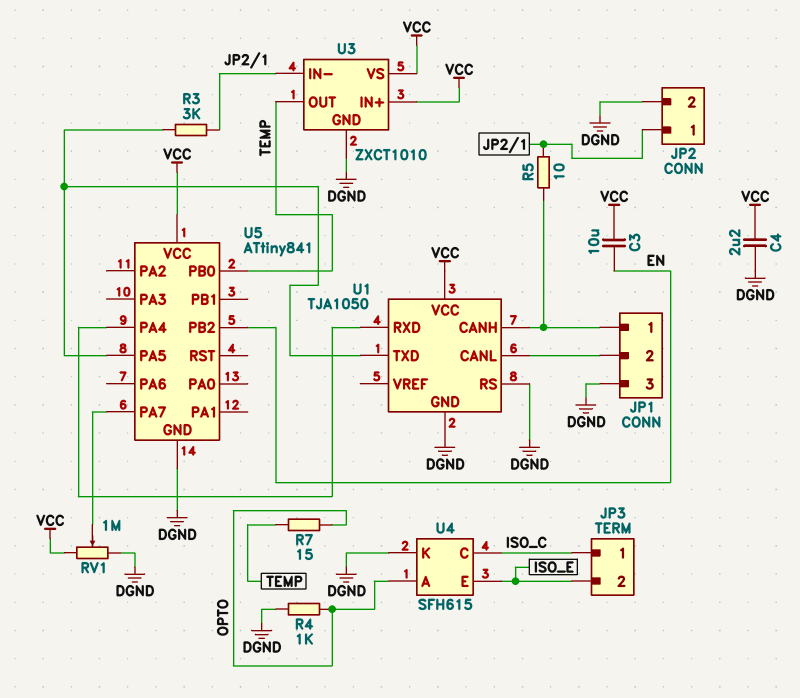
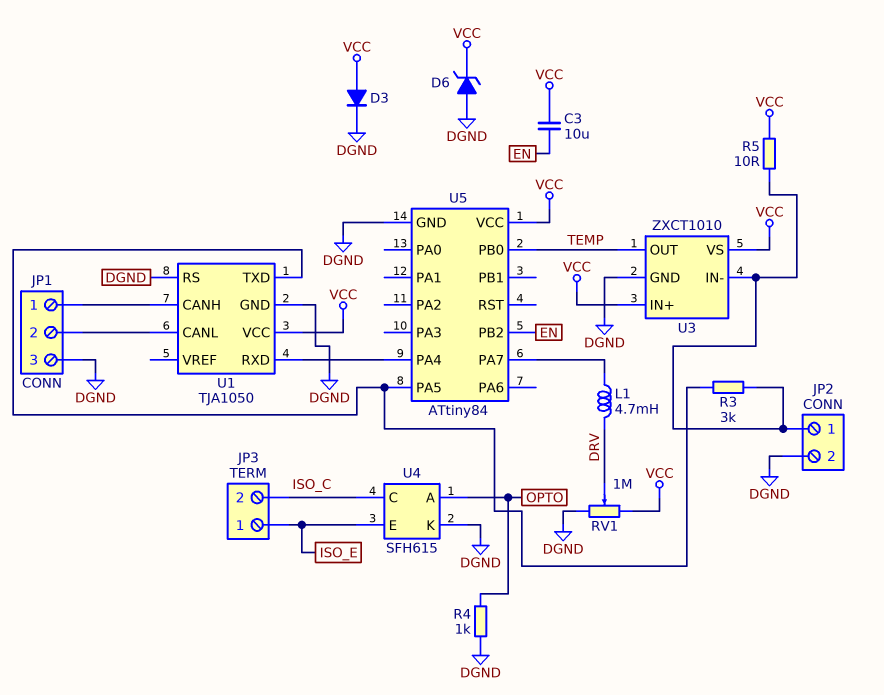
C4: 2.2uF (DGND, VCC) -> none
D3: none -> diode (A VCC, K DGND)
D6: none -> zener (A DGND, K VCC)
JP3 pin 1: ISO_C -> ISO_E
JP3 pin 2: ISO_E -> ISO_C
L1: none -> 4.7mH (DRV, U5/PA7)
R5: 10 (JP1/1, JP2/1) -> 10 (JP2/1, VCC)
R7: 15 (OPTO, TEMP) -> none
RV1: 1M (DGND, VCC, wiper U5/PA7) -> 1M (DGND, VCC, wiper DRV)
U5: ATtiny841 -> ATtiny84

